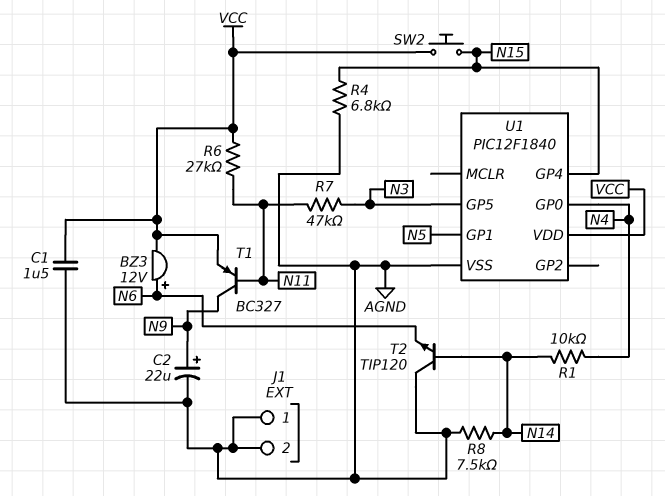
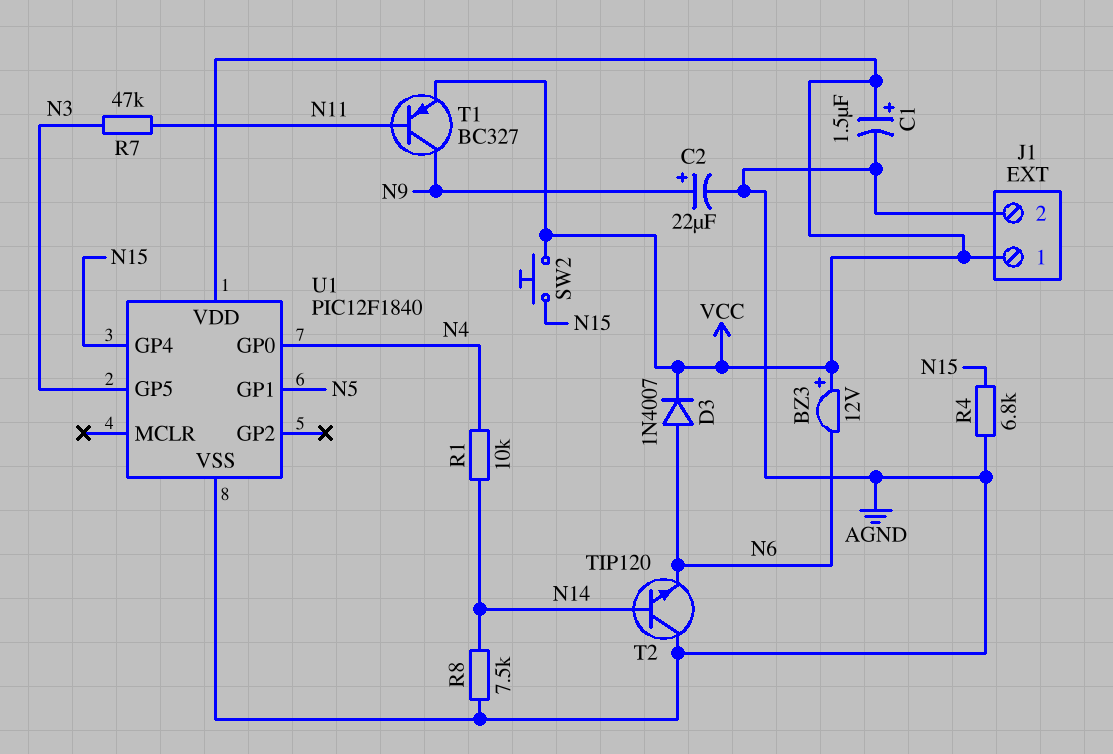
BZ3: buzzer 12V (plus N6, minus VCC) -> buzzer 12V (plus VCC, minus N6)
C1: 1.5uF (AGND, VCC) -> 1.5uF (plus VCC, minus AGND)
D3: none -> diode 1N4007 (A N6, K VCC)
J1 pin 1: AGND -> VCC
R6: 27k (N11, VCC) -> none

